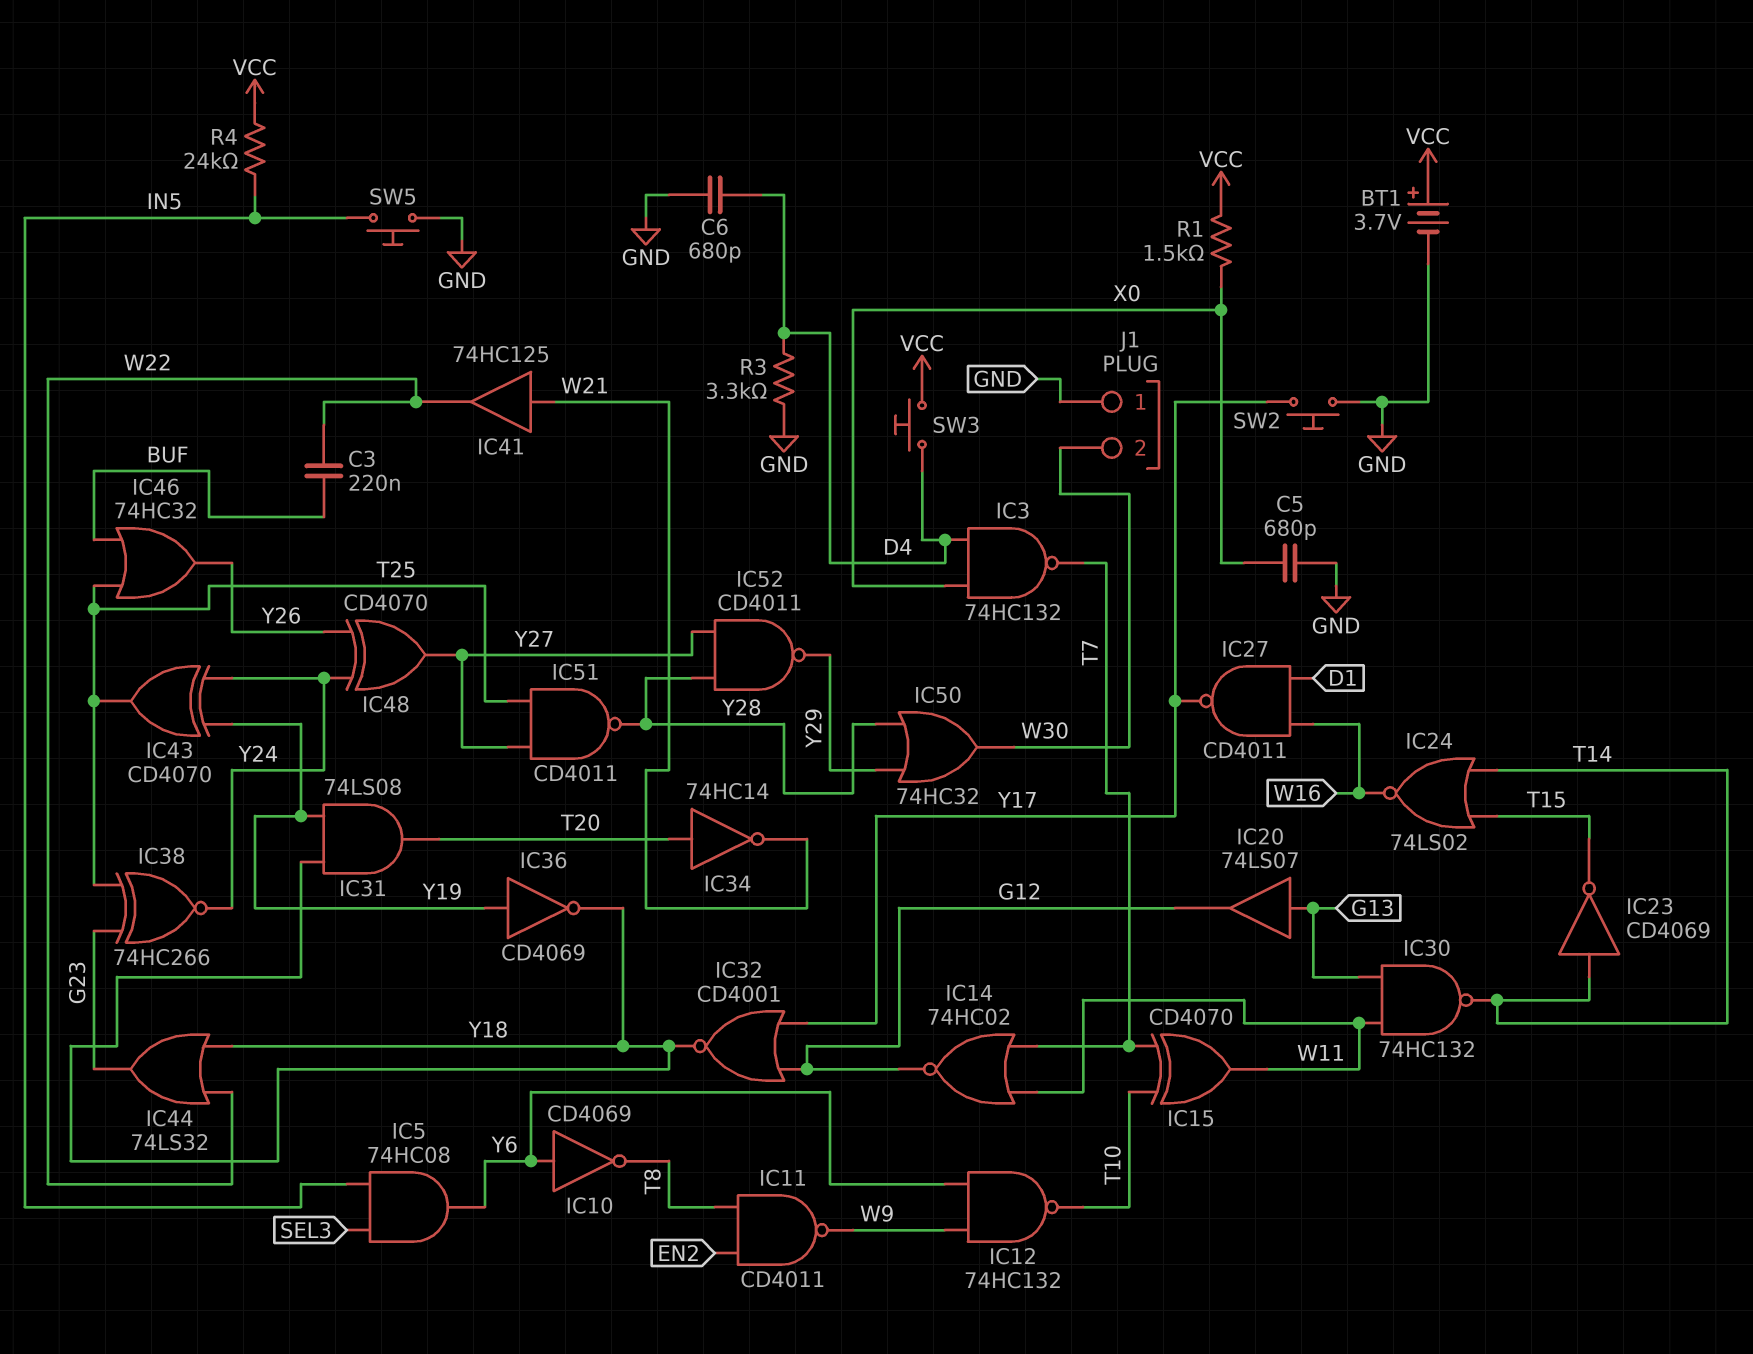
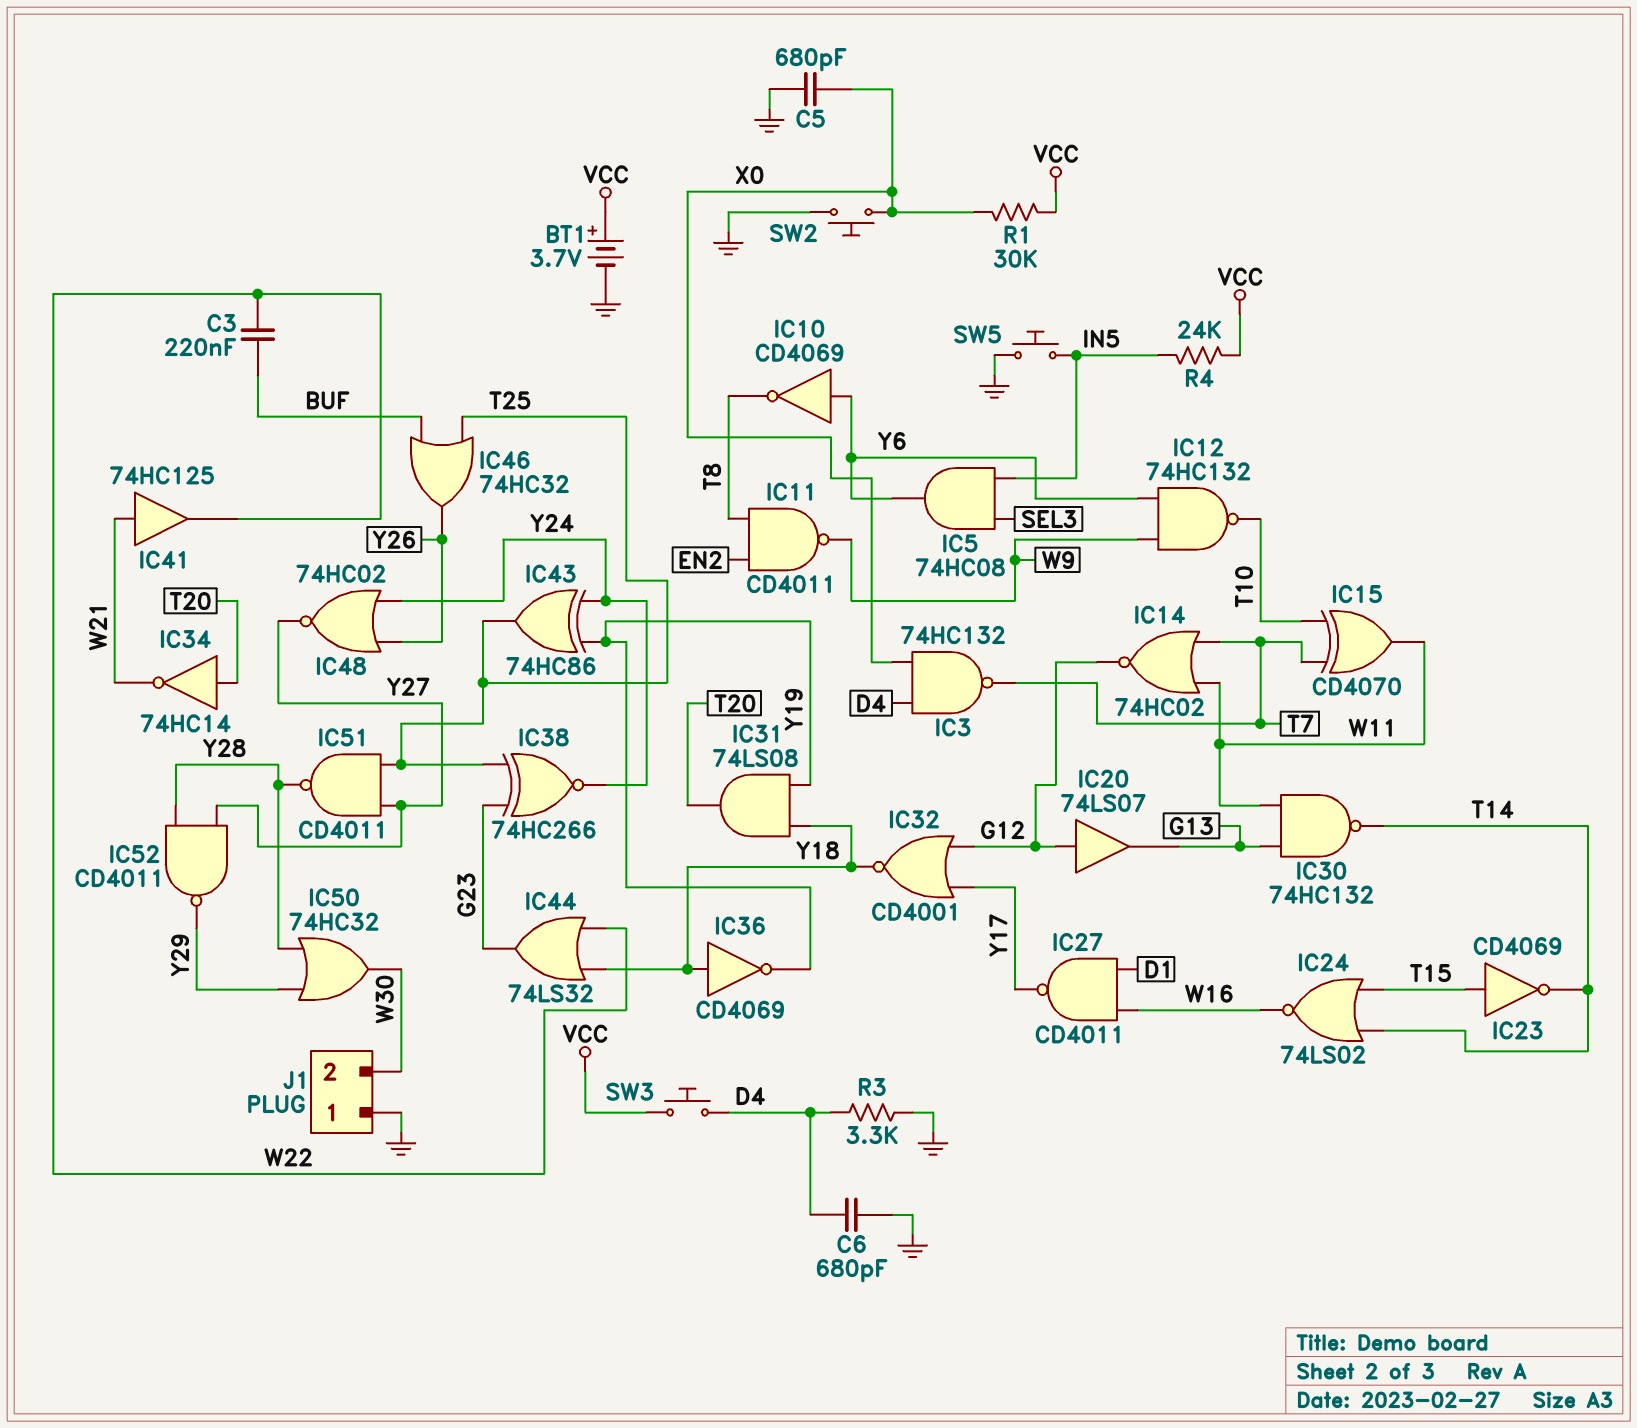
IC20: buffer 74LS07 (in G13, out G12) -> buffer 74LS07 (in G12, out G13)
IC23: NOT CD4069 (in T14, out T15) -> NOT CD4069 (in T15, out T14)
IC36: NOT CD4069 (in Y19, out Y18) -> NOT CD4069 (in Y18, out Y19)
IC43: XOR CD4070 (in Y19, in Y24, out T25) -> XOR 74HC86 (in Y19, in Y24, out T25)
IC48: XOR CD4070 (in Y24, in Y26, out Y27) -> NOR 74HC02 (in Y24, in Y26, out Y27)
R1: 1.5k (VCC, X0) -> 30k (VCC, X0)
SW2: button (GND, Y17) -> button (GND, X0)

